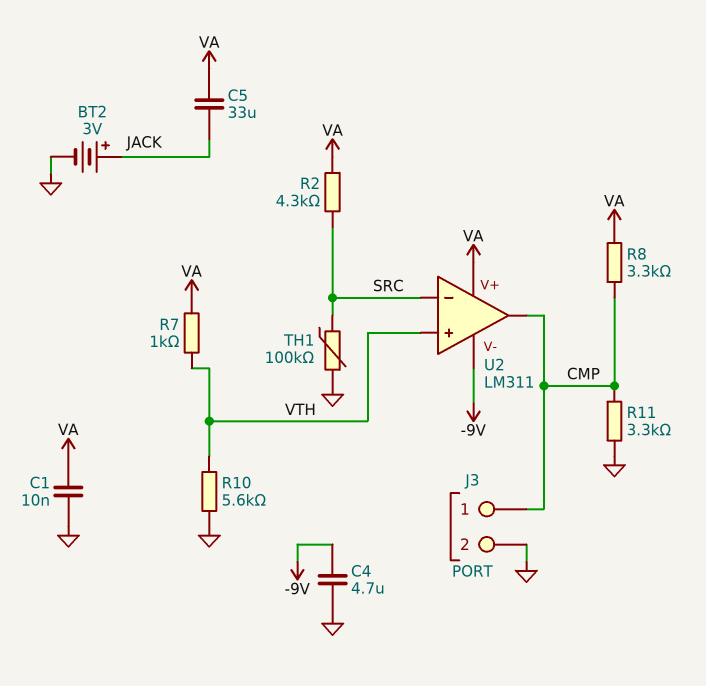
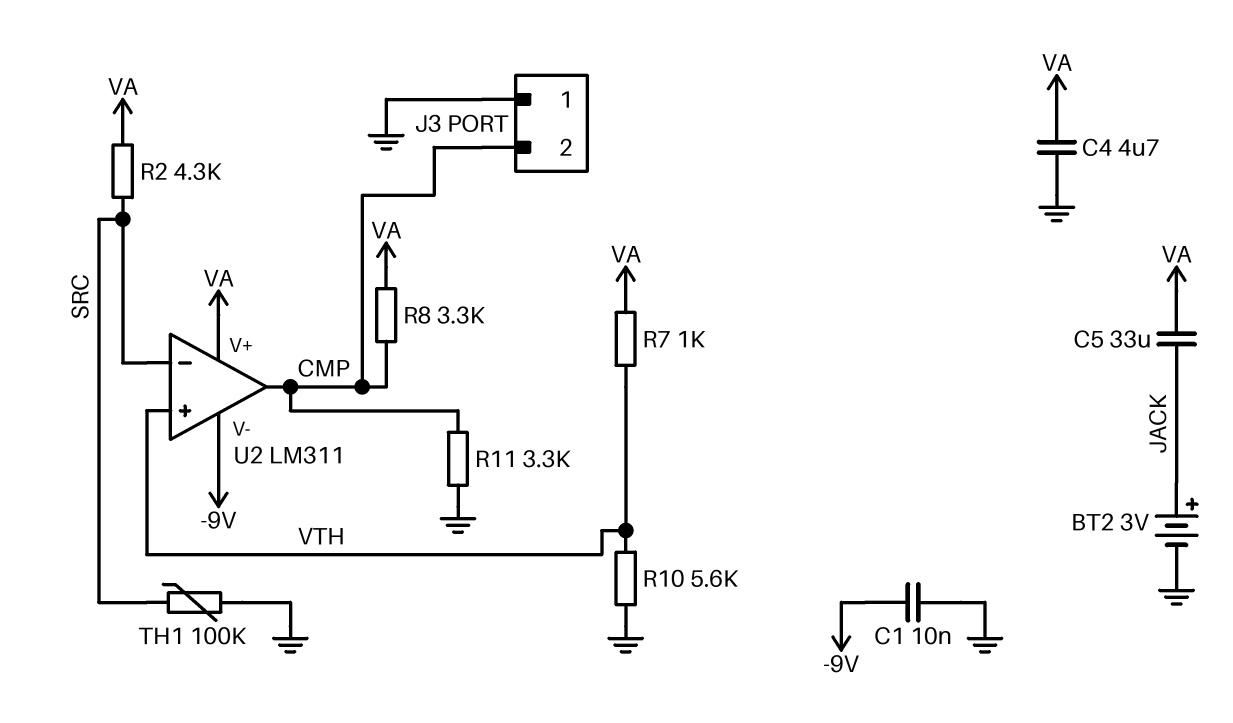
C1: 10nF (GND, VA) -> 10nF (-9V, GND)
C4: 4.7uF (-9V, GND) -> 4.7uF (GND, VA)
J3 pin 1: CMP -> GND
J3 pin 2: GND -> CMP

